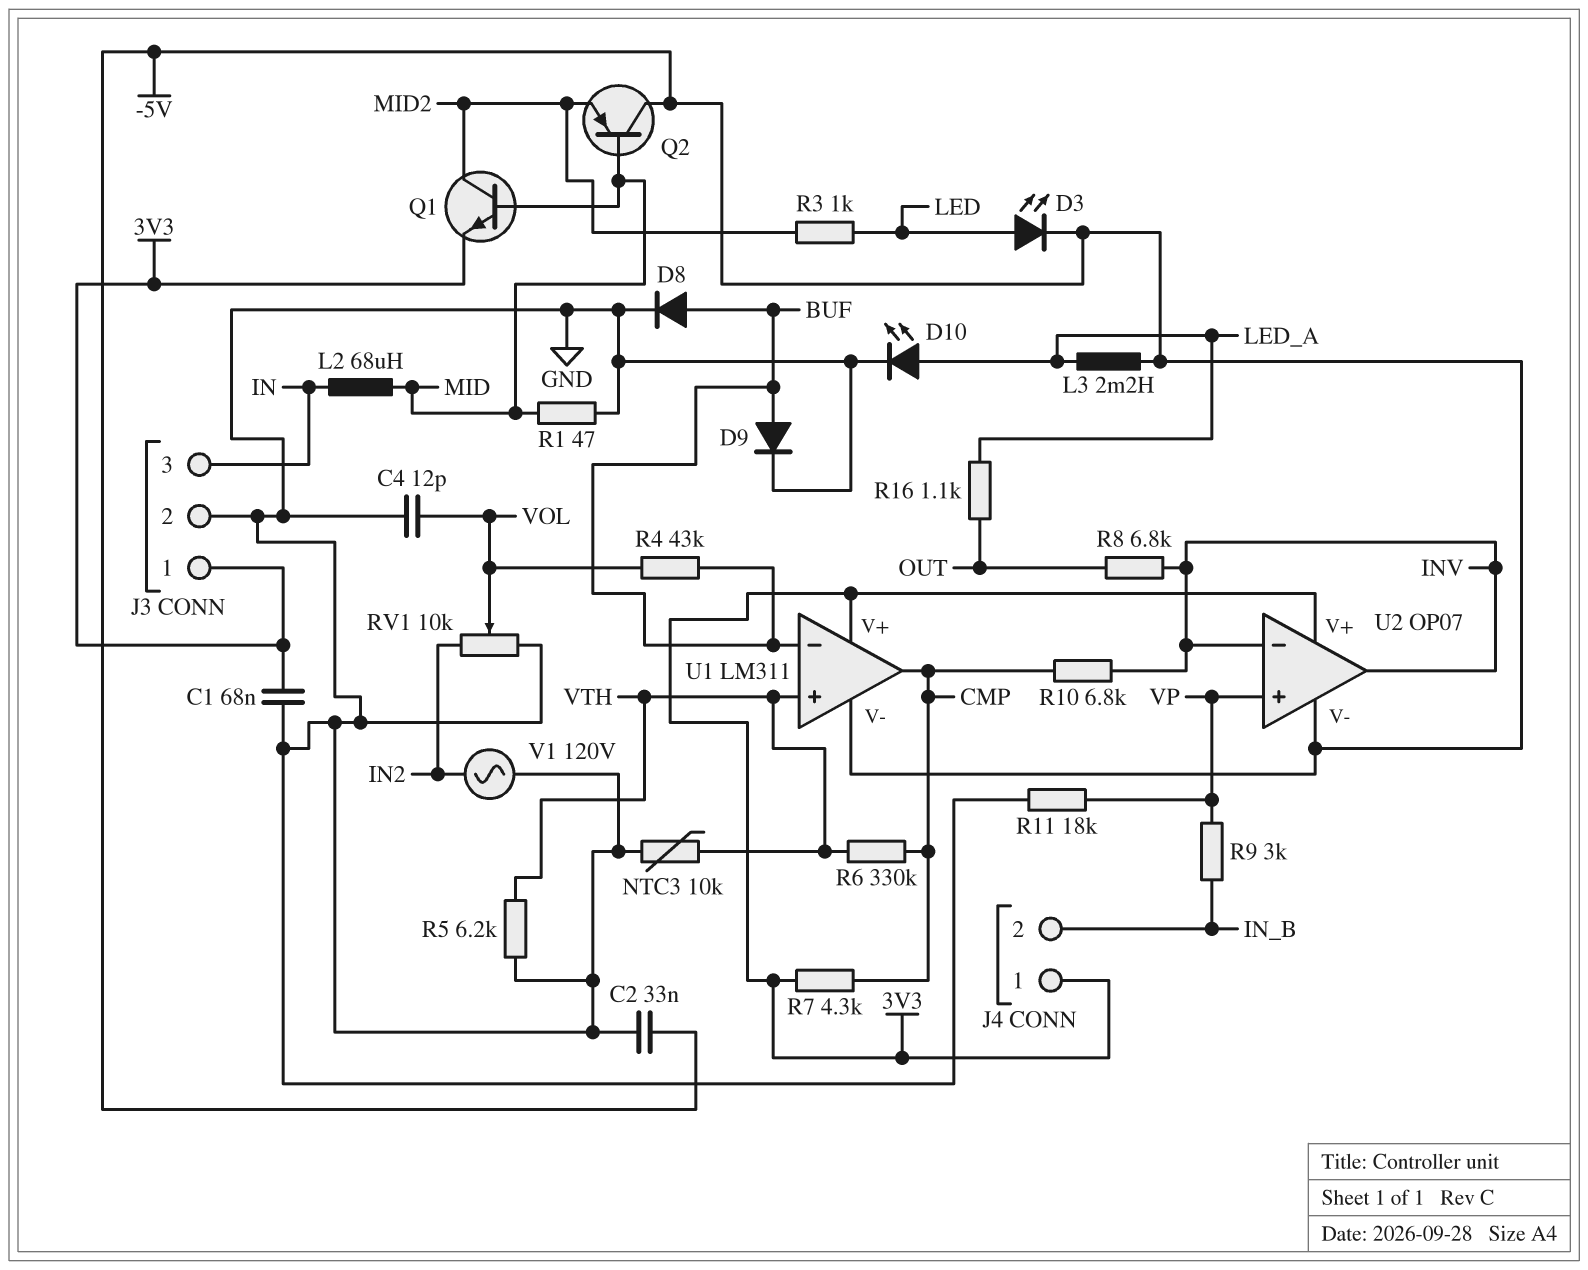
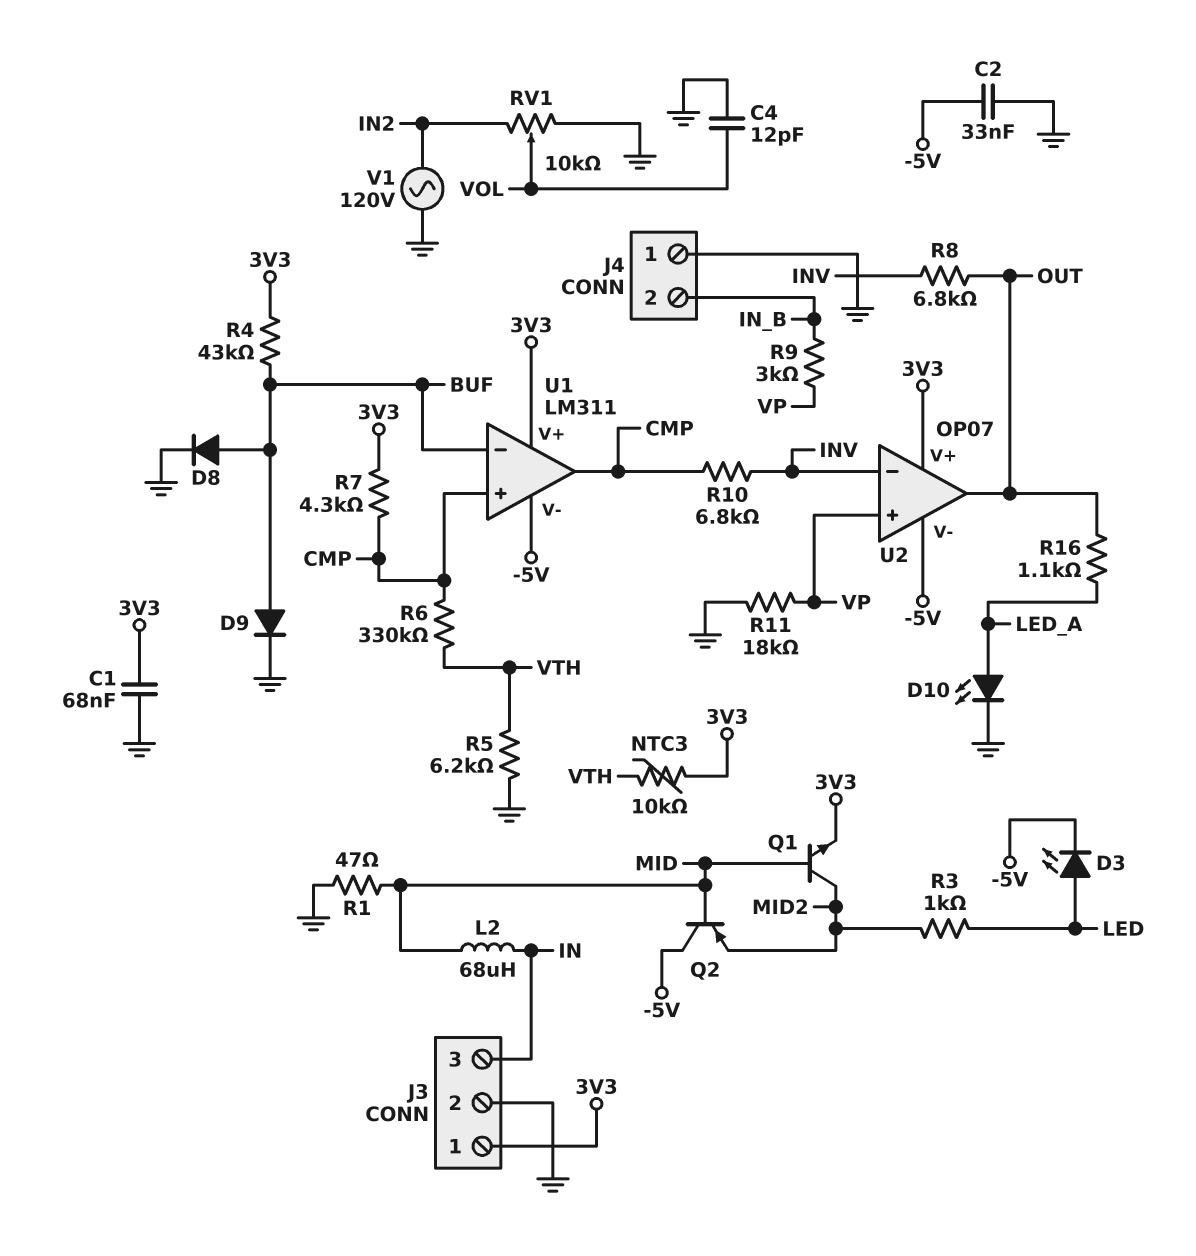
J4 pin 1: 3V3 -> GND
L3: 2.2mH (-5V, LED_A) -> none
NTC3: 10k (GND, VTH) -> 10k (3V3, VTH)
R4: 43k (BUF, VOL) -> 43k (3V3, BUF)
U1 pin in+: VTH -> CMP
U2 pin out: INV -> OUT

